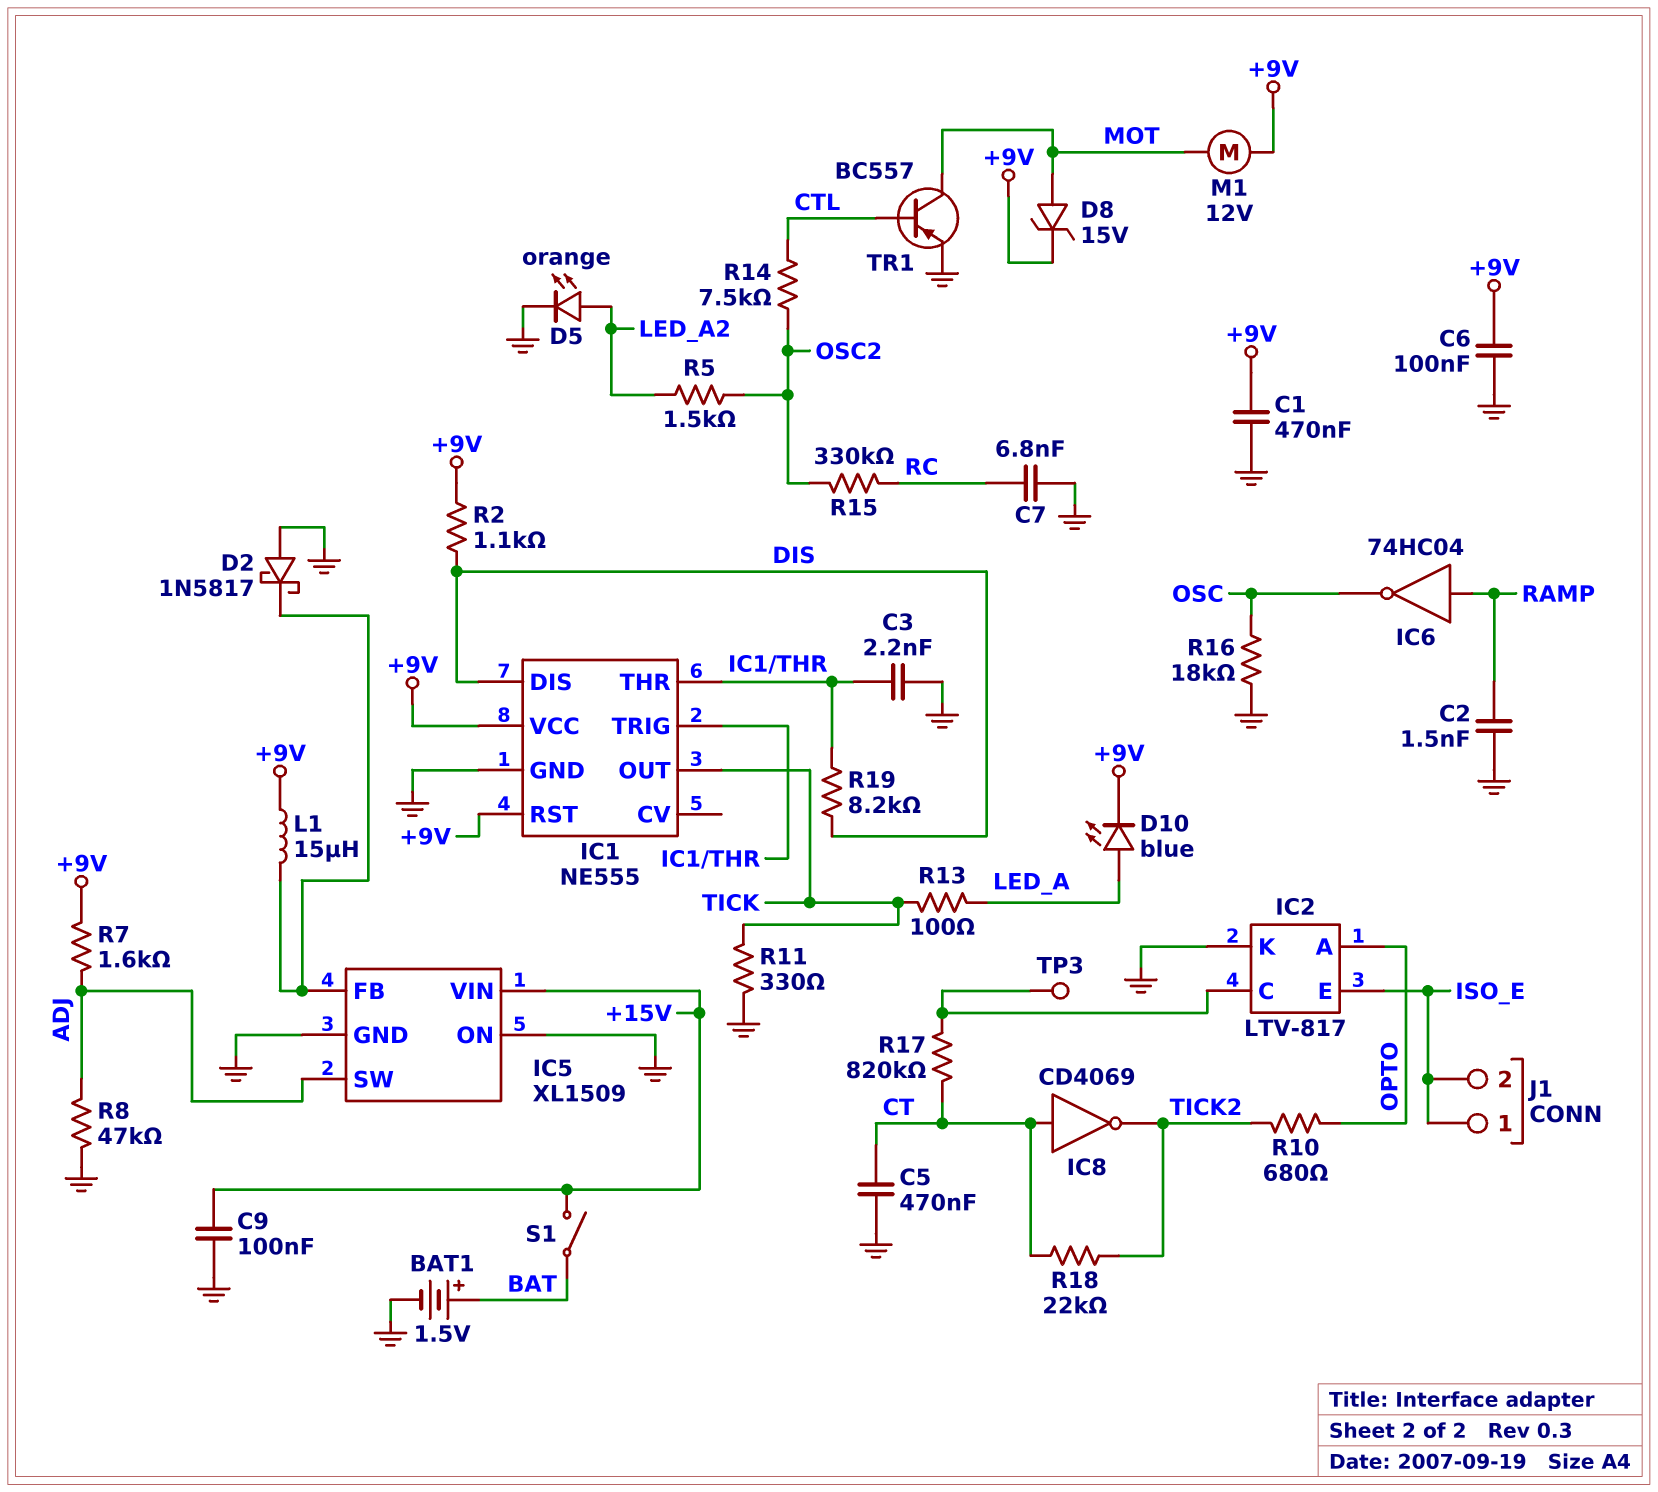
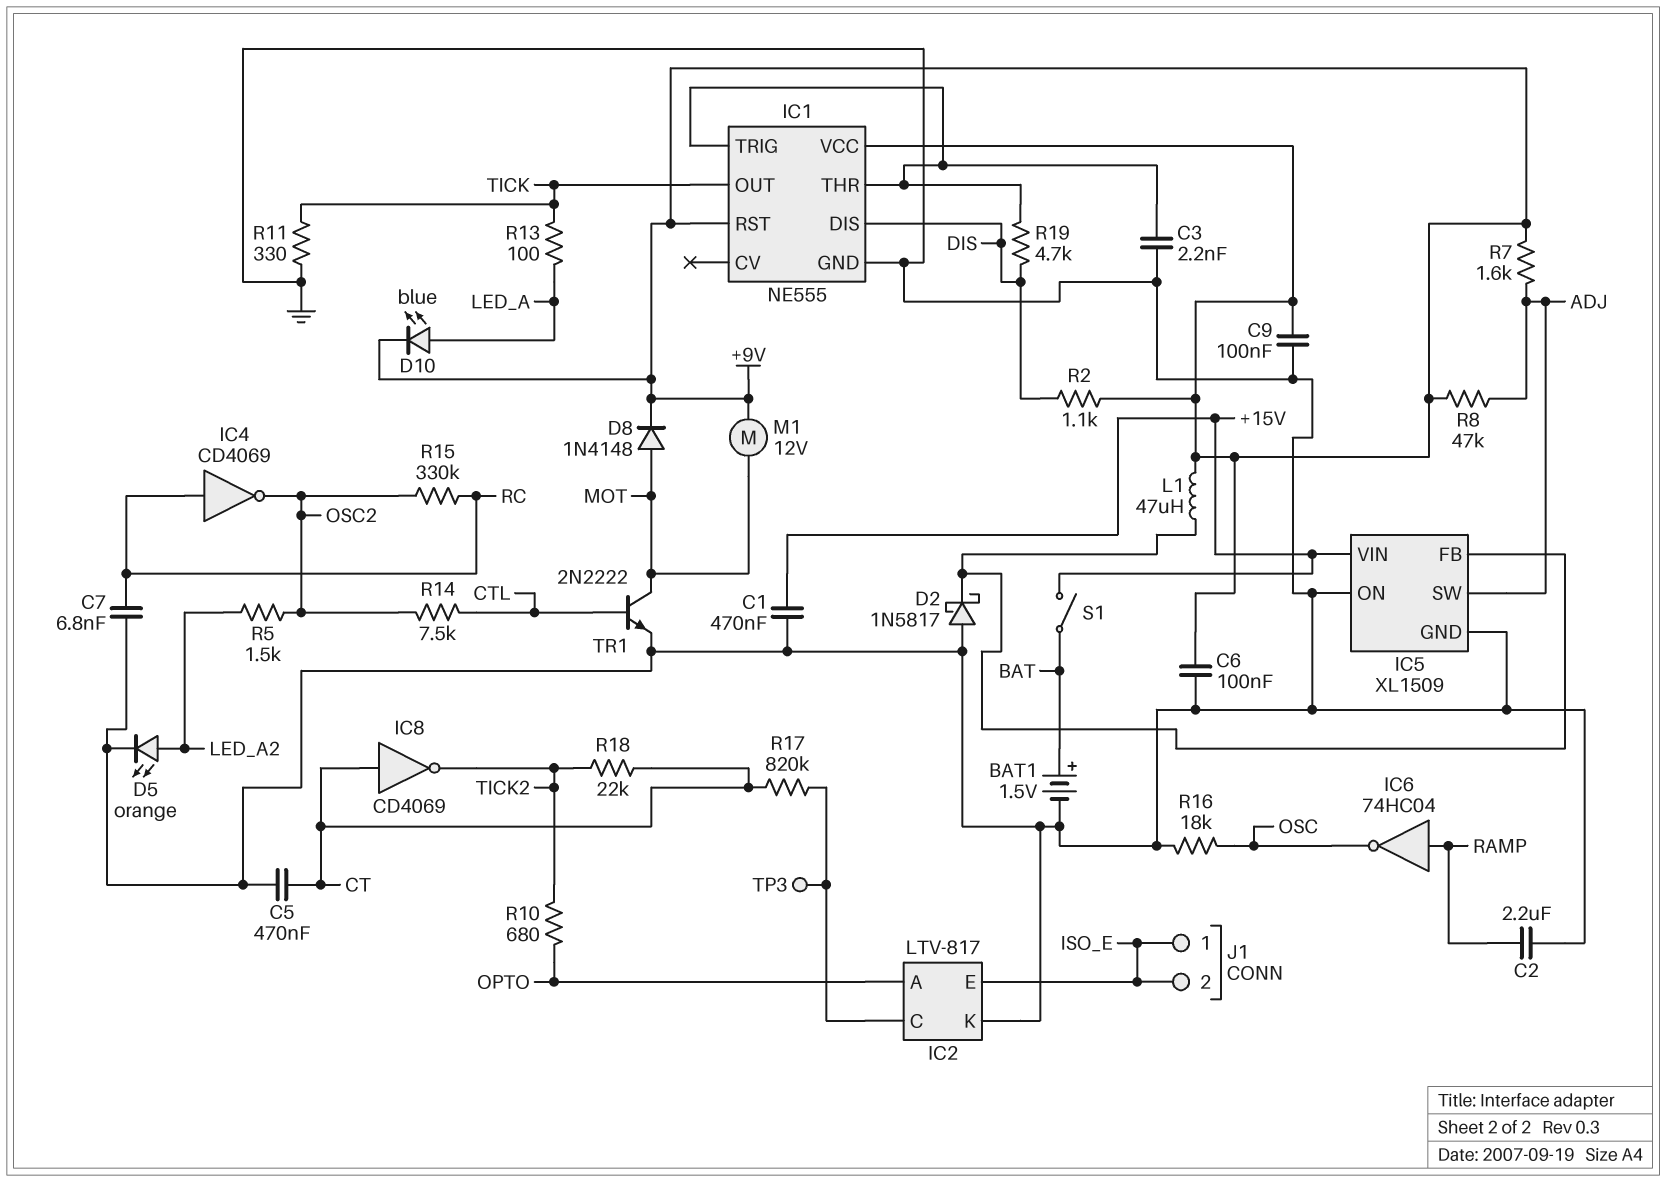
C1: 470nF (+9V, GND) -> 470nF (+15V, GND)
C2: 1.5nF (GND, RAMP) -> 2.2uF (GND, RAMP)
C9: 100nF (+15V, GND) -> 100nF (+9V, GND)
D8: zener 15V (A MOT, K +9V) -> diode 1N4148 (A MOT, K +9V)
IC4: none -> NOT CD4069 (in RC, out OSC2)
L1: 15uH (+9V, IC5/FB) -> 47uH (+9V, IC5/FB)
R8: 47k (ADJ, GND) -> 47k (+9V, ADJ)
R19: 8.2k (DIS, IC1/THR) -> 4.7k (DIS, IC1/THR)
TR1: PNP BC557 (B CTL, C MOT, E GND) -> NPN 2N2222 (B CTL, C MOT, E GND)

